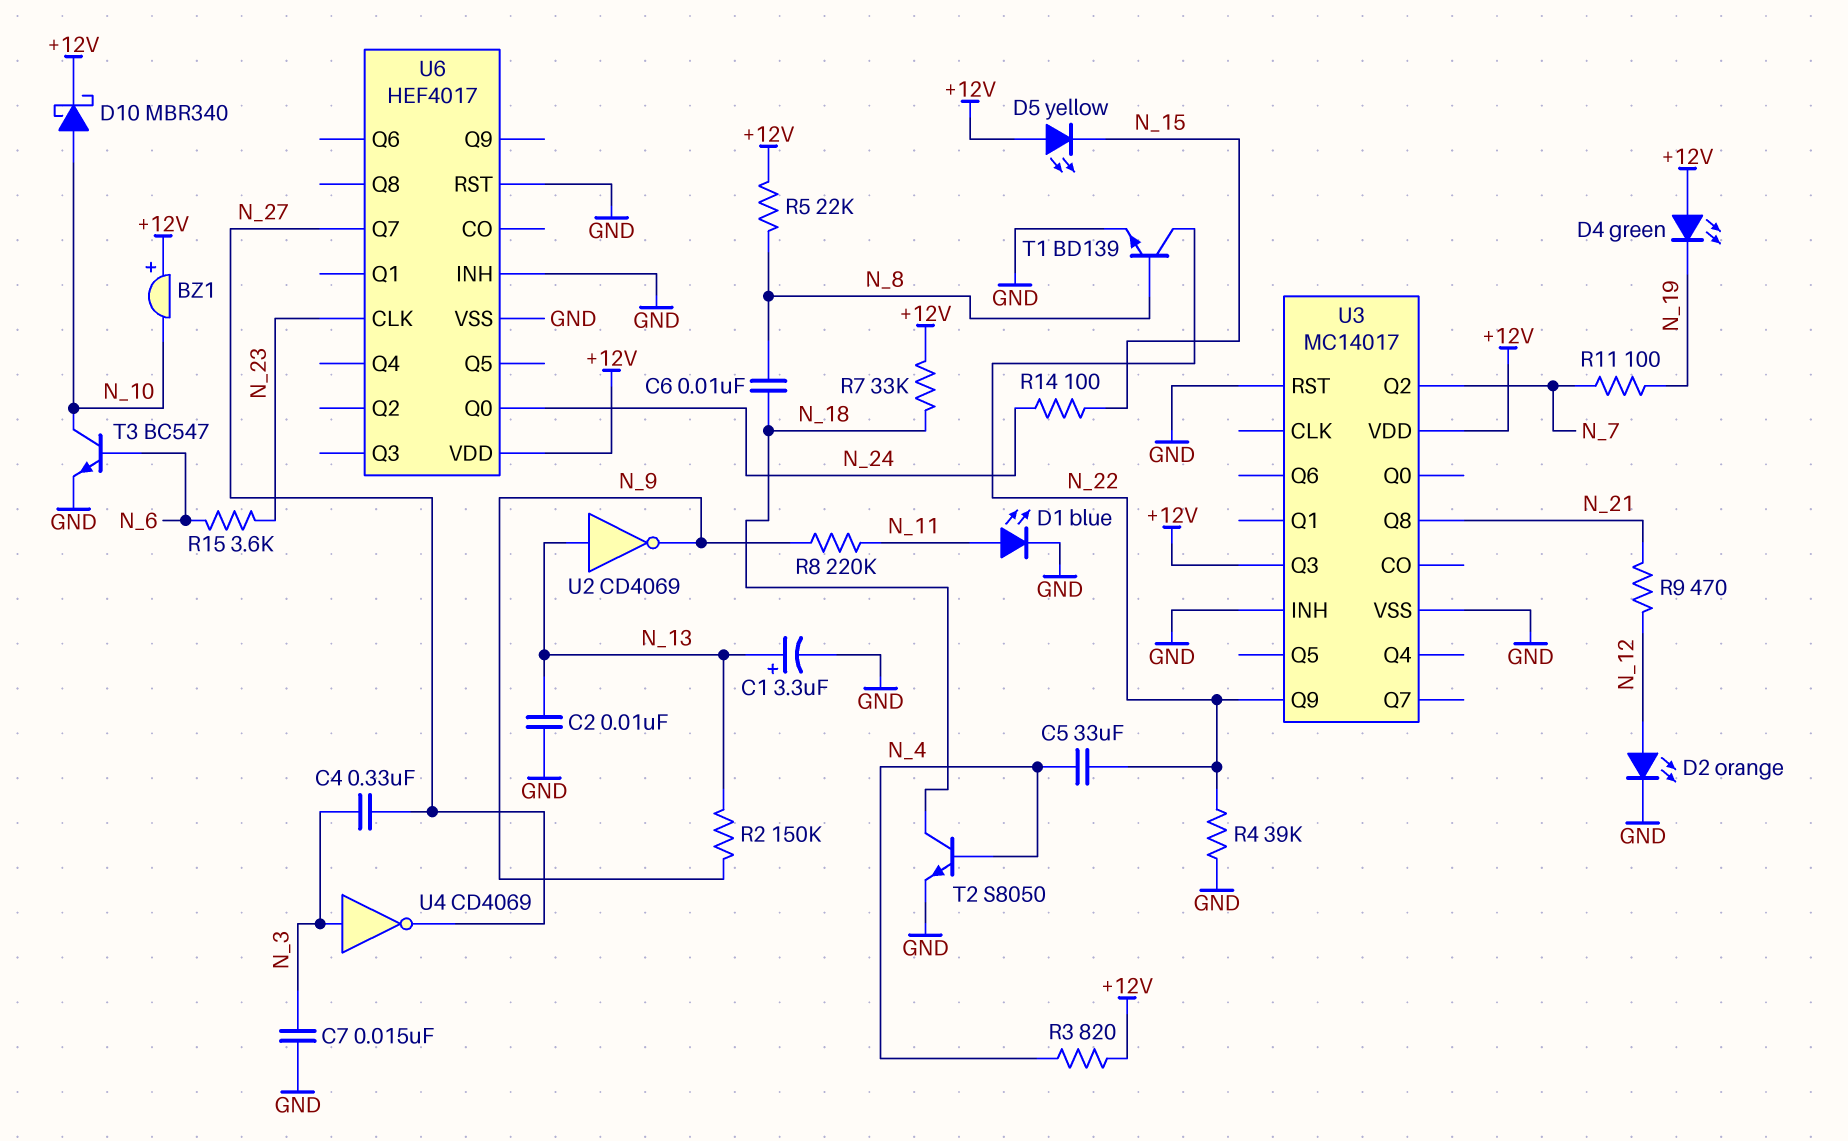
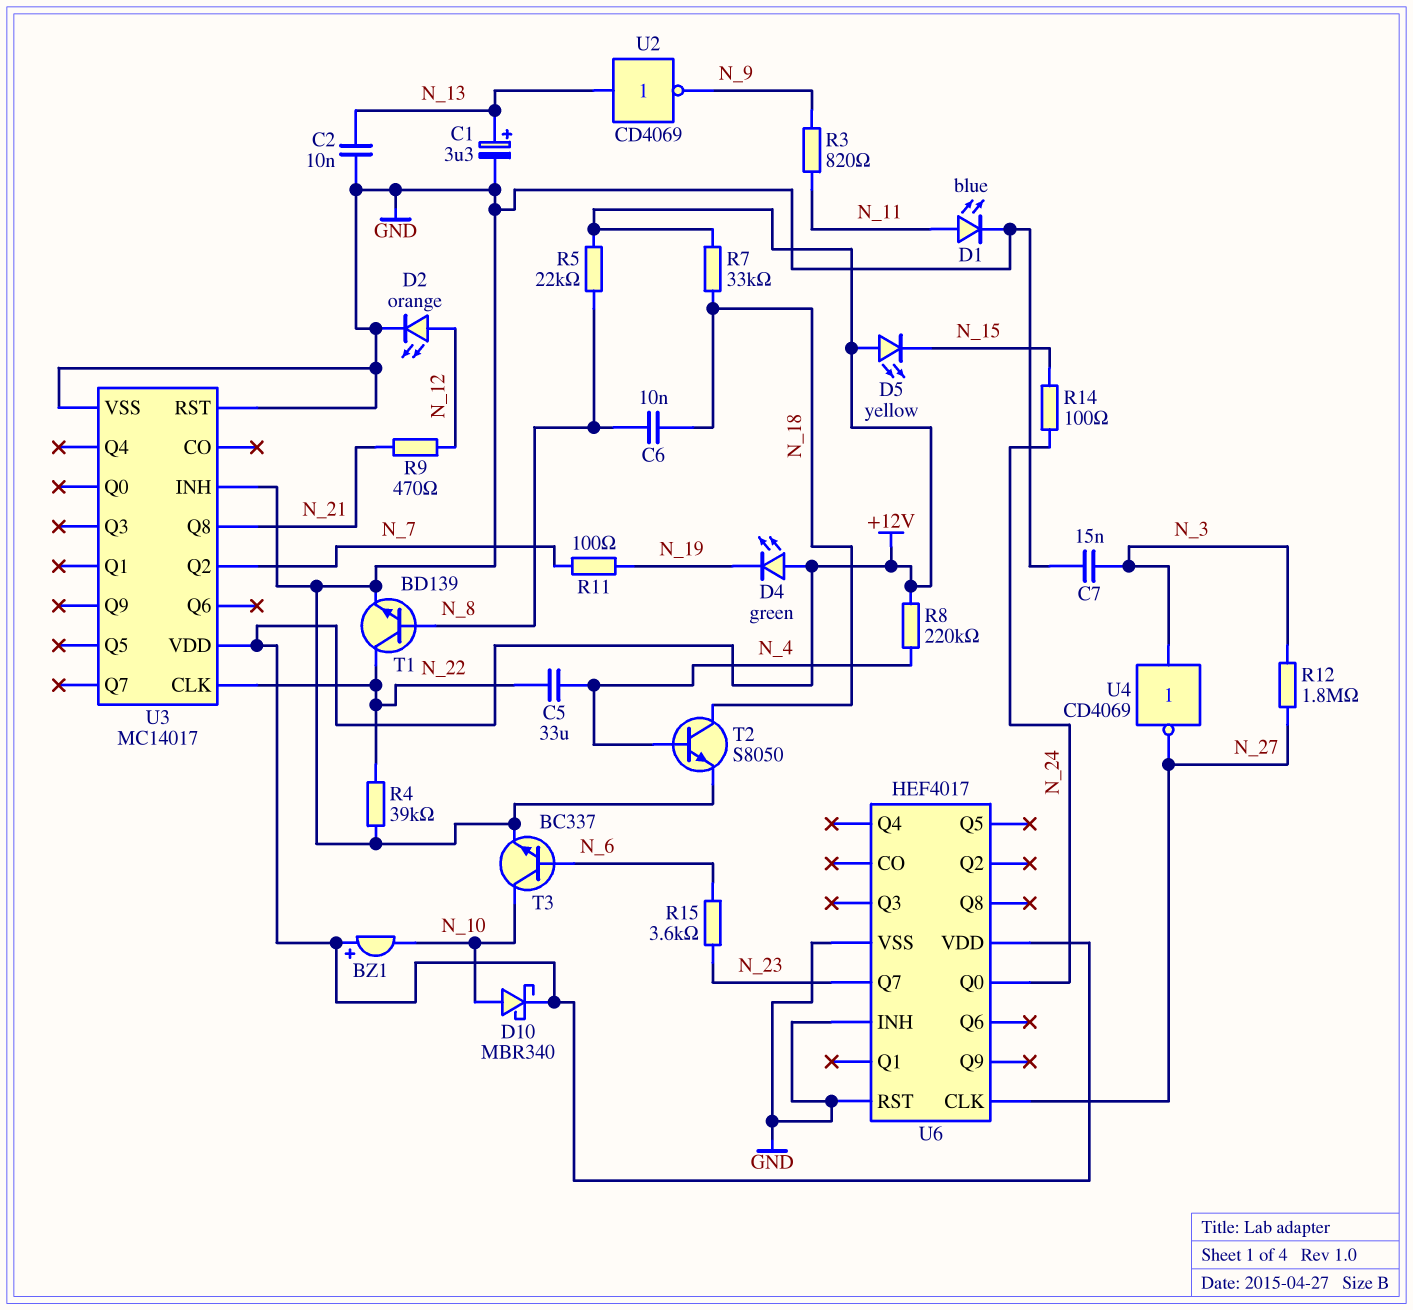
C4: 330nF (N_3, N_27) -> none
R2: 150k (N_9, N_13) -> none
R3: 820 (+12V, N_4) -> 820 (N_9, N_11)
R8: 220k (N_9, N_11) -> 220k (+12V, N_4)
R12: none -> 1.8M (N_3, N_27)
T3: NPN BC547 (B N_6, C N_10, E GND) -> NPN BC337 (B N_6, C N_10, E GND)
U3 pin CLK: none -> N_22
U3 pin Q3: +12V -> none
U3 pin Q9: N_22 -> none
U6 pin CLK: N_23 -> N_27
U6 pin Q7: N_27 -> N_23

